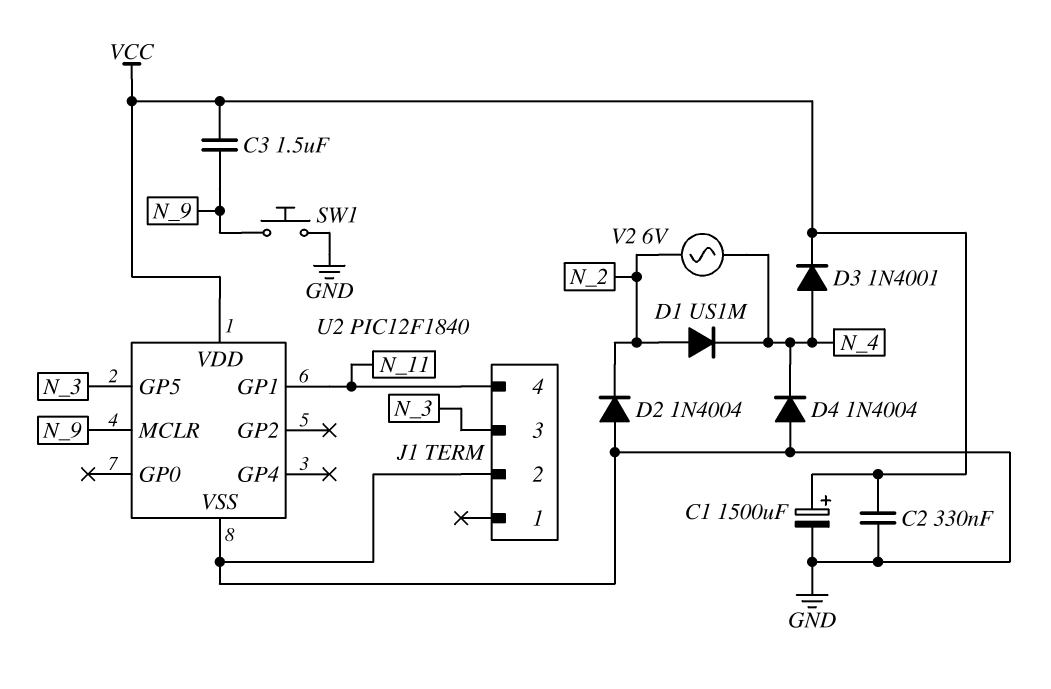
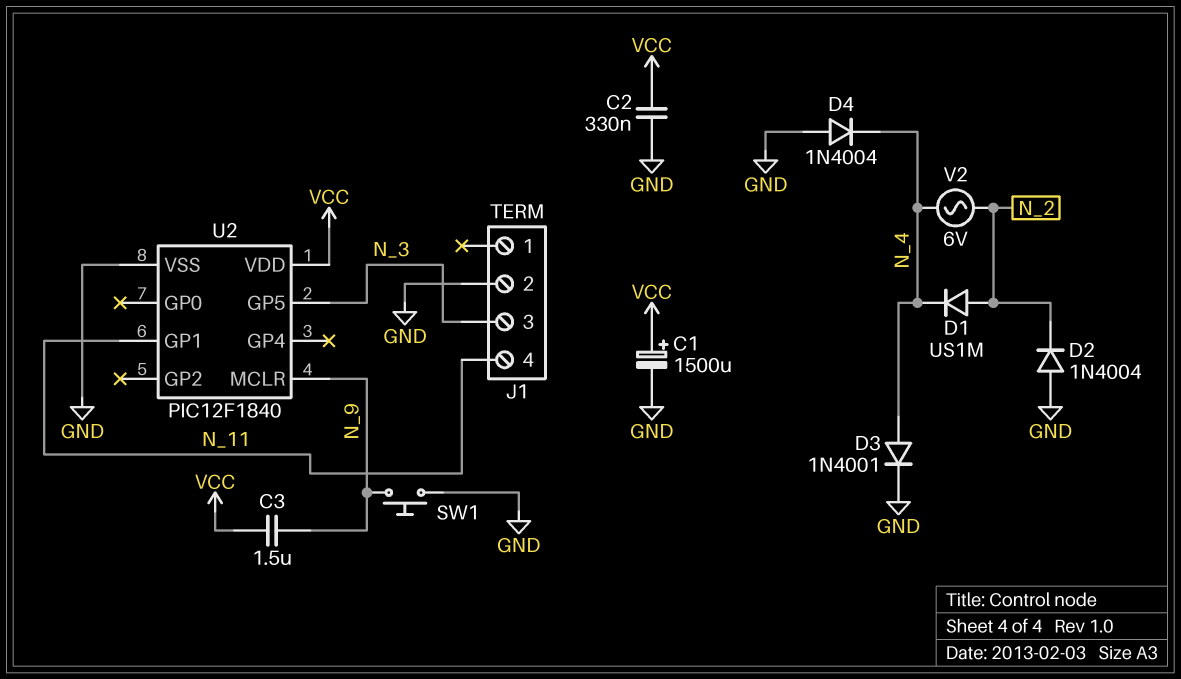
D3: diode 1N4001 (A N_4, K VCC) -> diode 1N4001 (A N_4, K GND)

